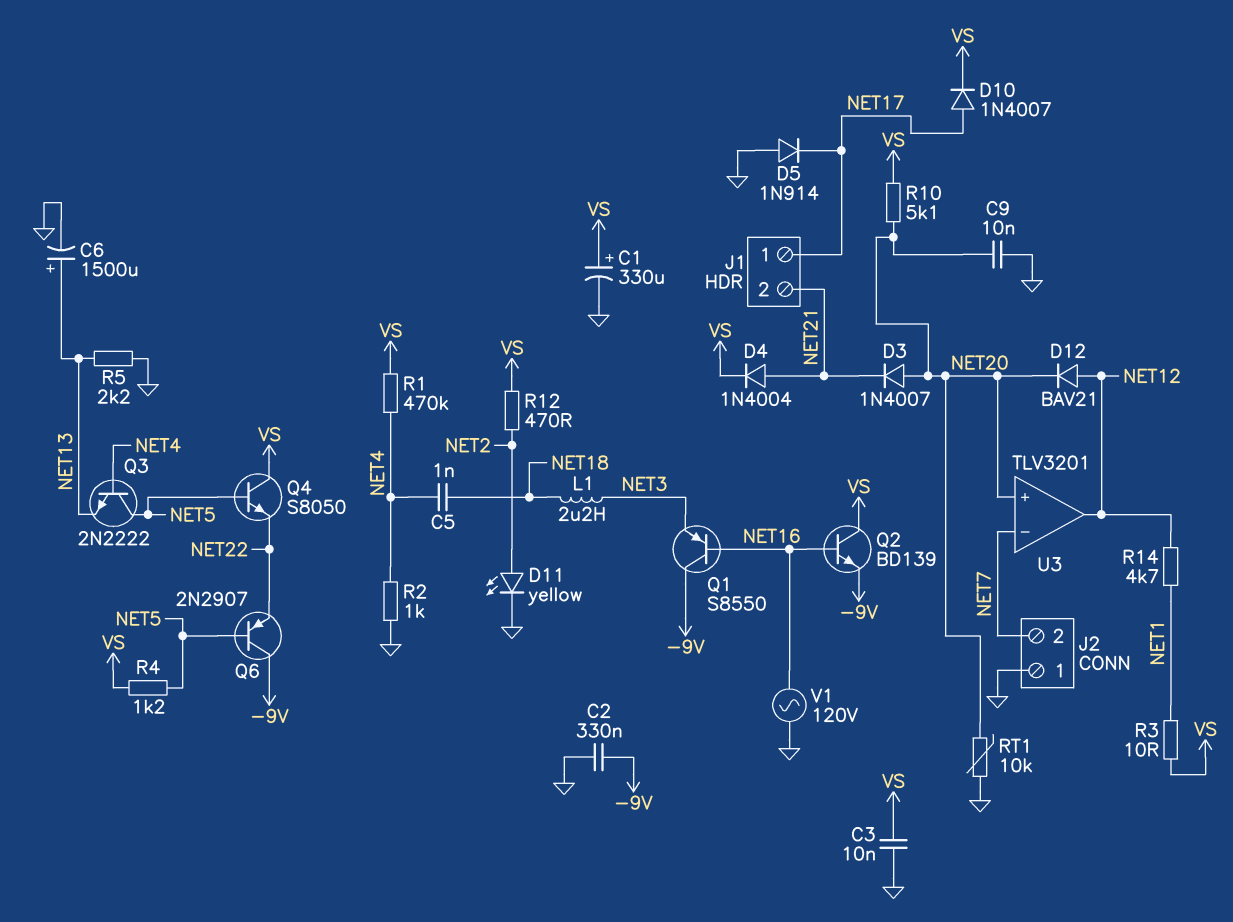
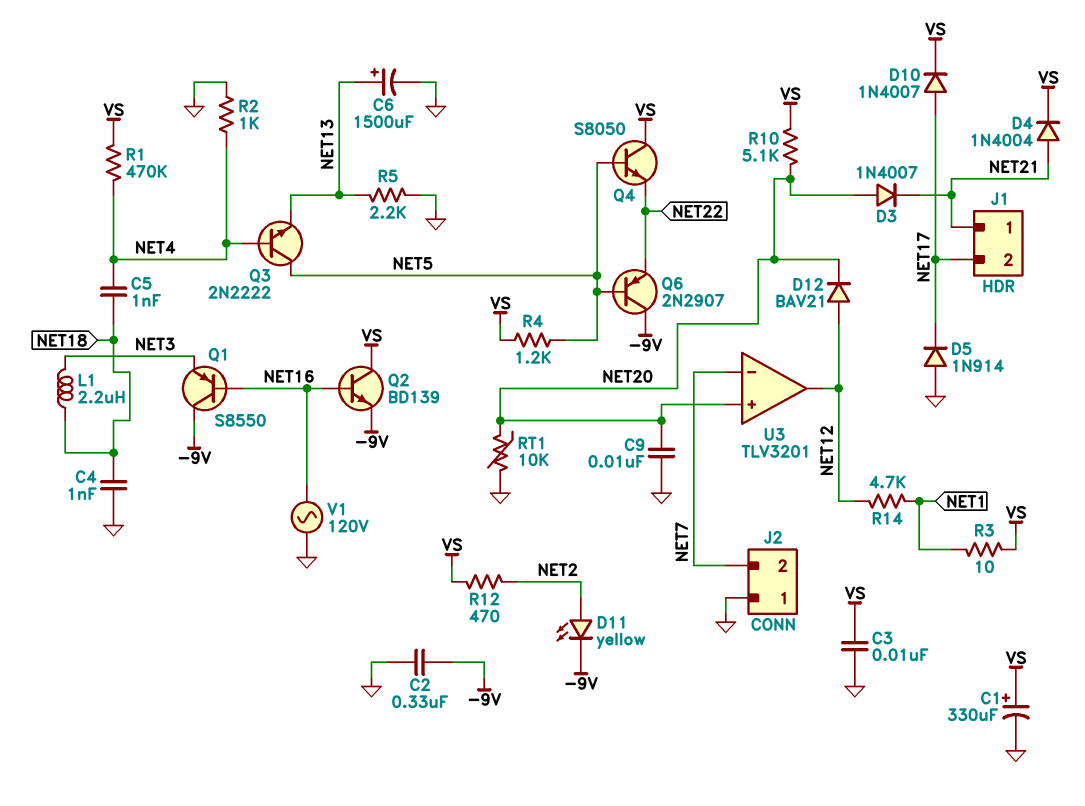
C4: none -> 1nF (GND, NET18)
D11: LED yellow (A NET2, K GND) -> LED yellow (A NET2, K -9V)
J1 pin 1: NET17 -> NET21
J1 pin 2: NET21 -> NET17

